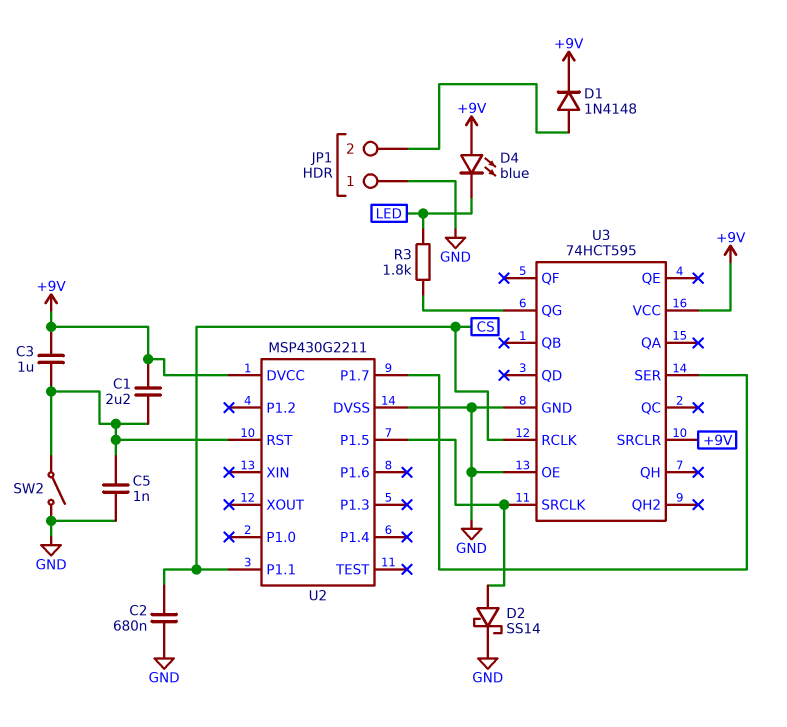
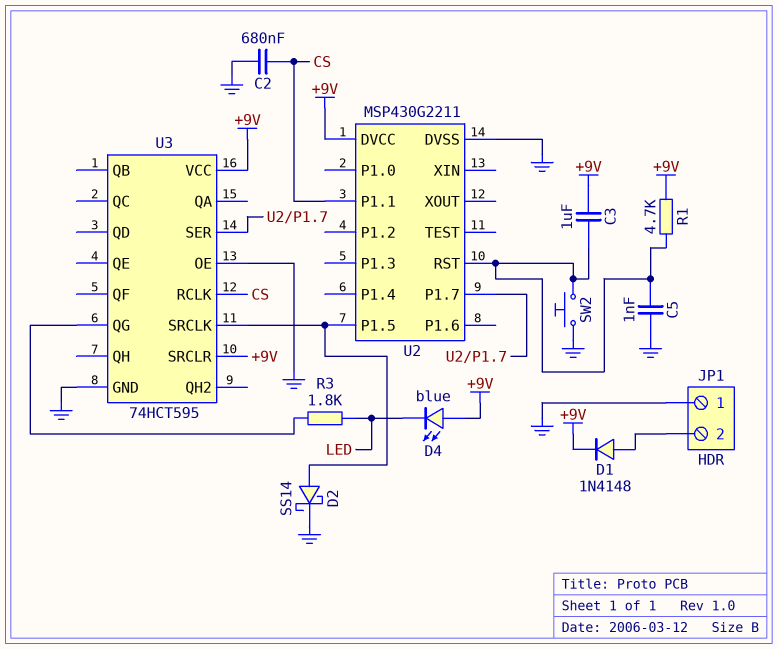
C1: 2.2uF (+9V, U2/RST) -> none
R1: none -> 4.7k (+9V, U2/RST)
SW2: switch (GND, U2/RST) -> button (GND, U2/RST)

